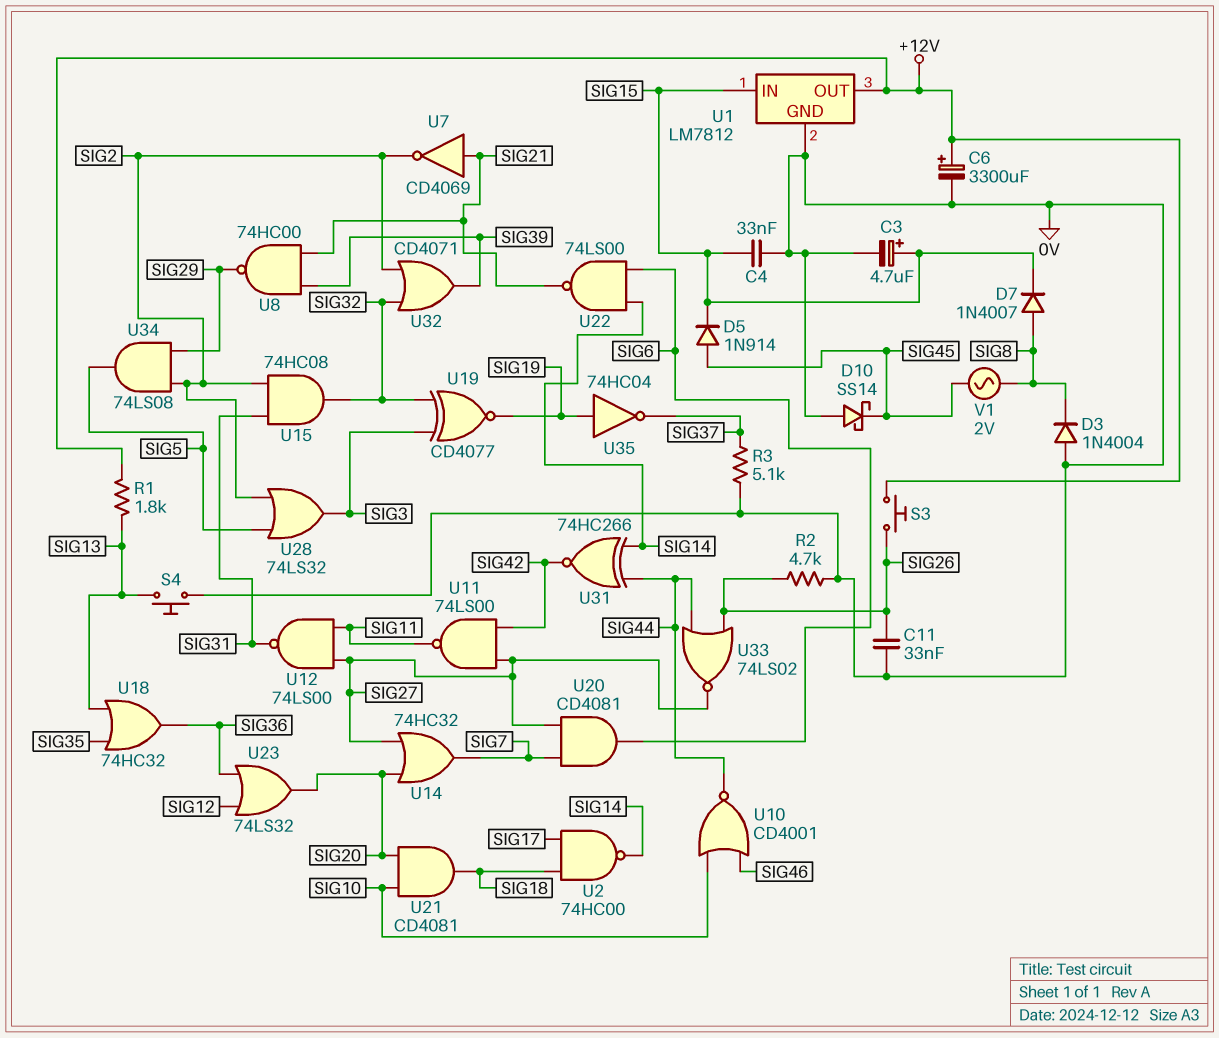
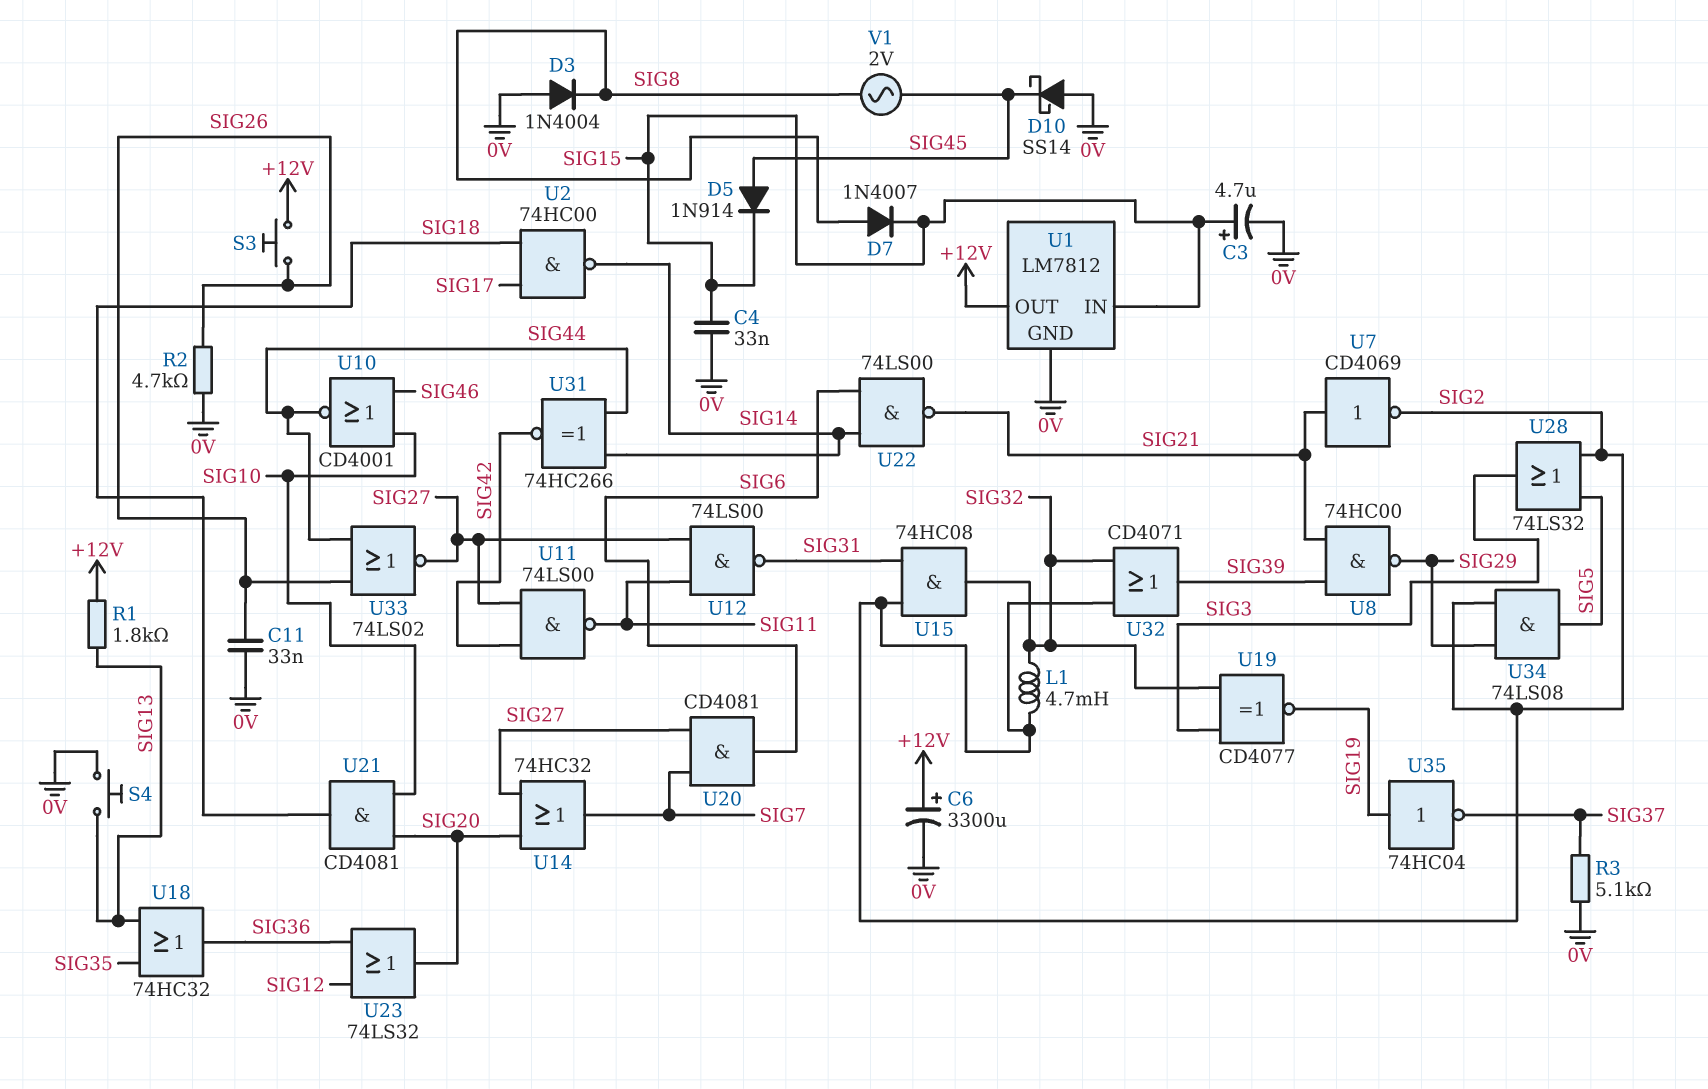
L1: none -> 4.7mH (SIG2, SIG32)

